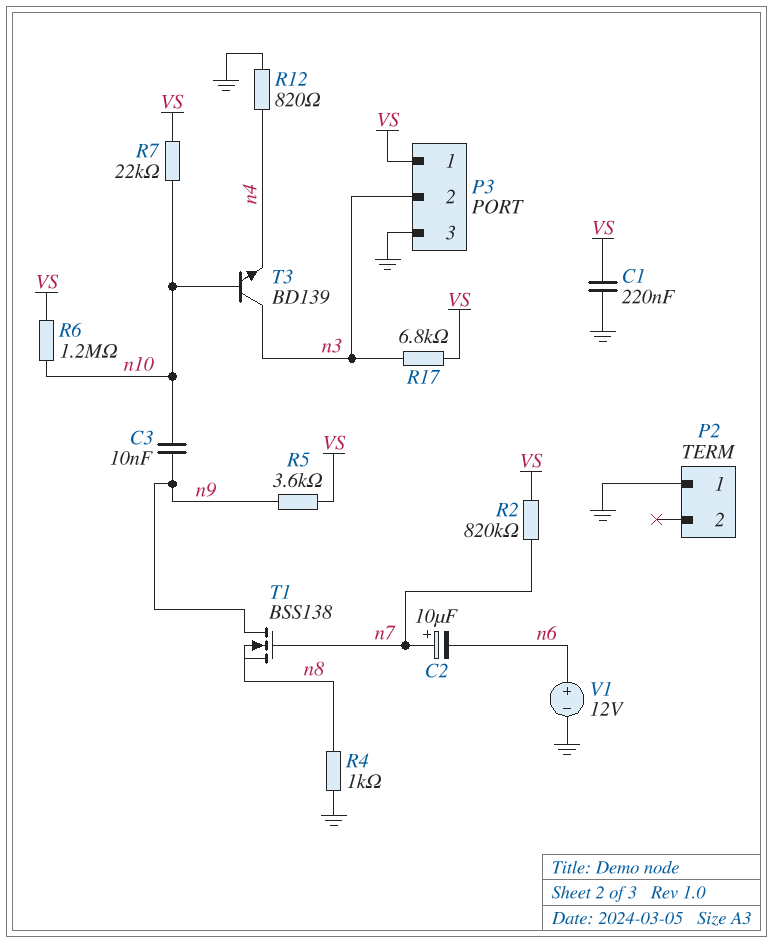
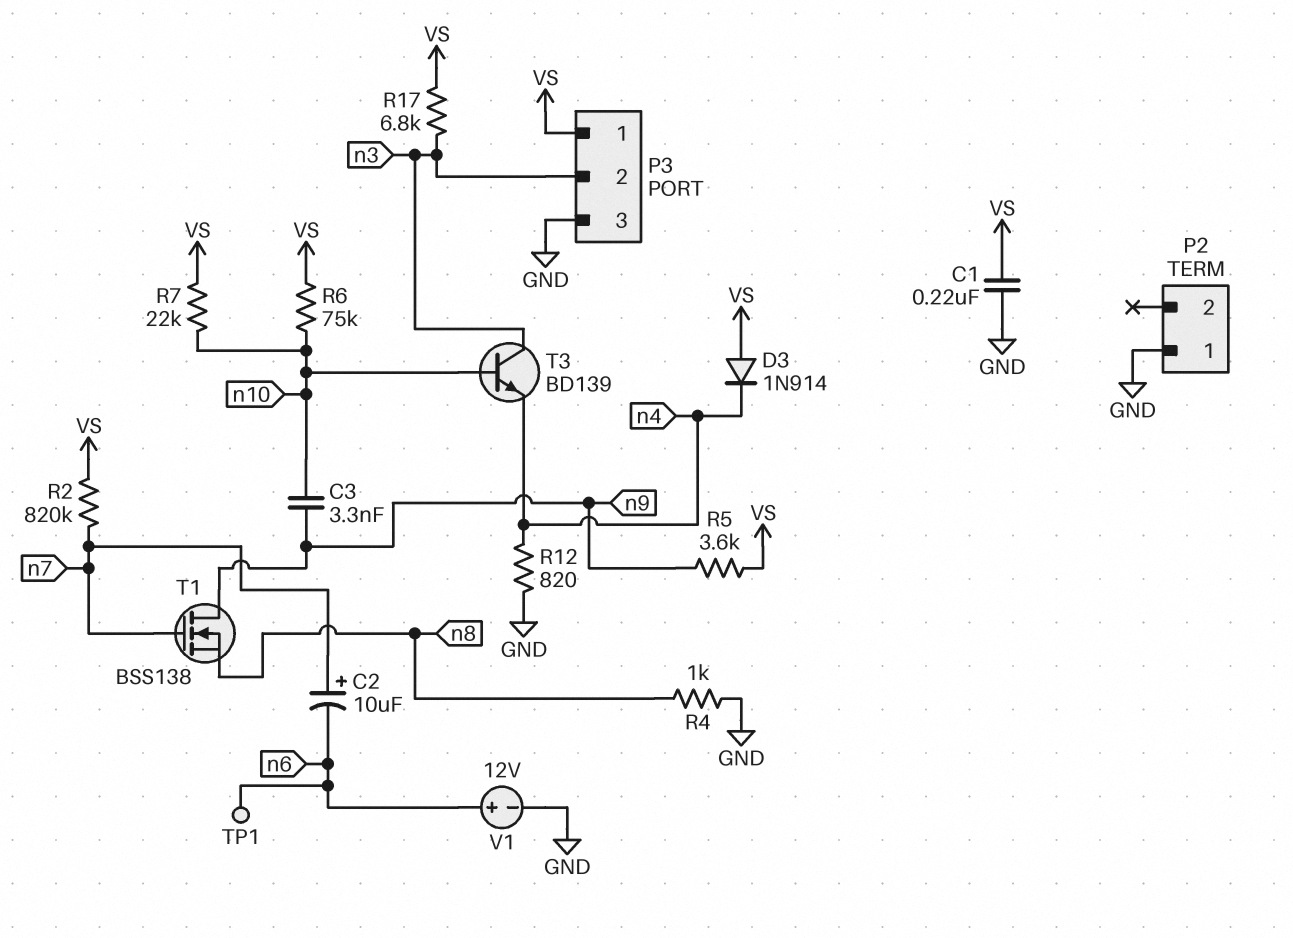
C3: 10nF (n9, n10) -> 3.3nF (n9, n10)
D3: none -> diode 1N914 (A VS, K n4)
R6: 1.2M (VS, n10) -> 75k (VS, n10)
TP1: none -> test point (n6)

